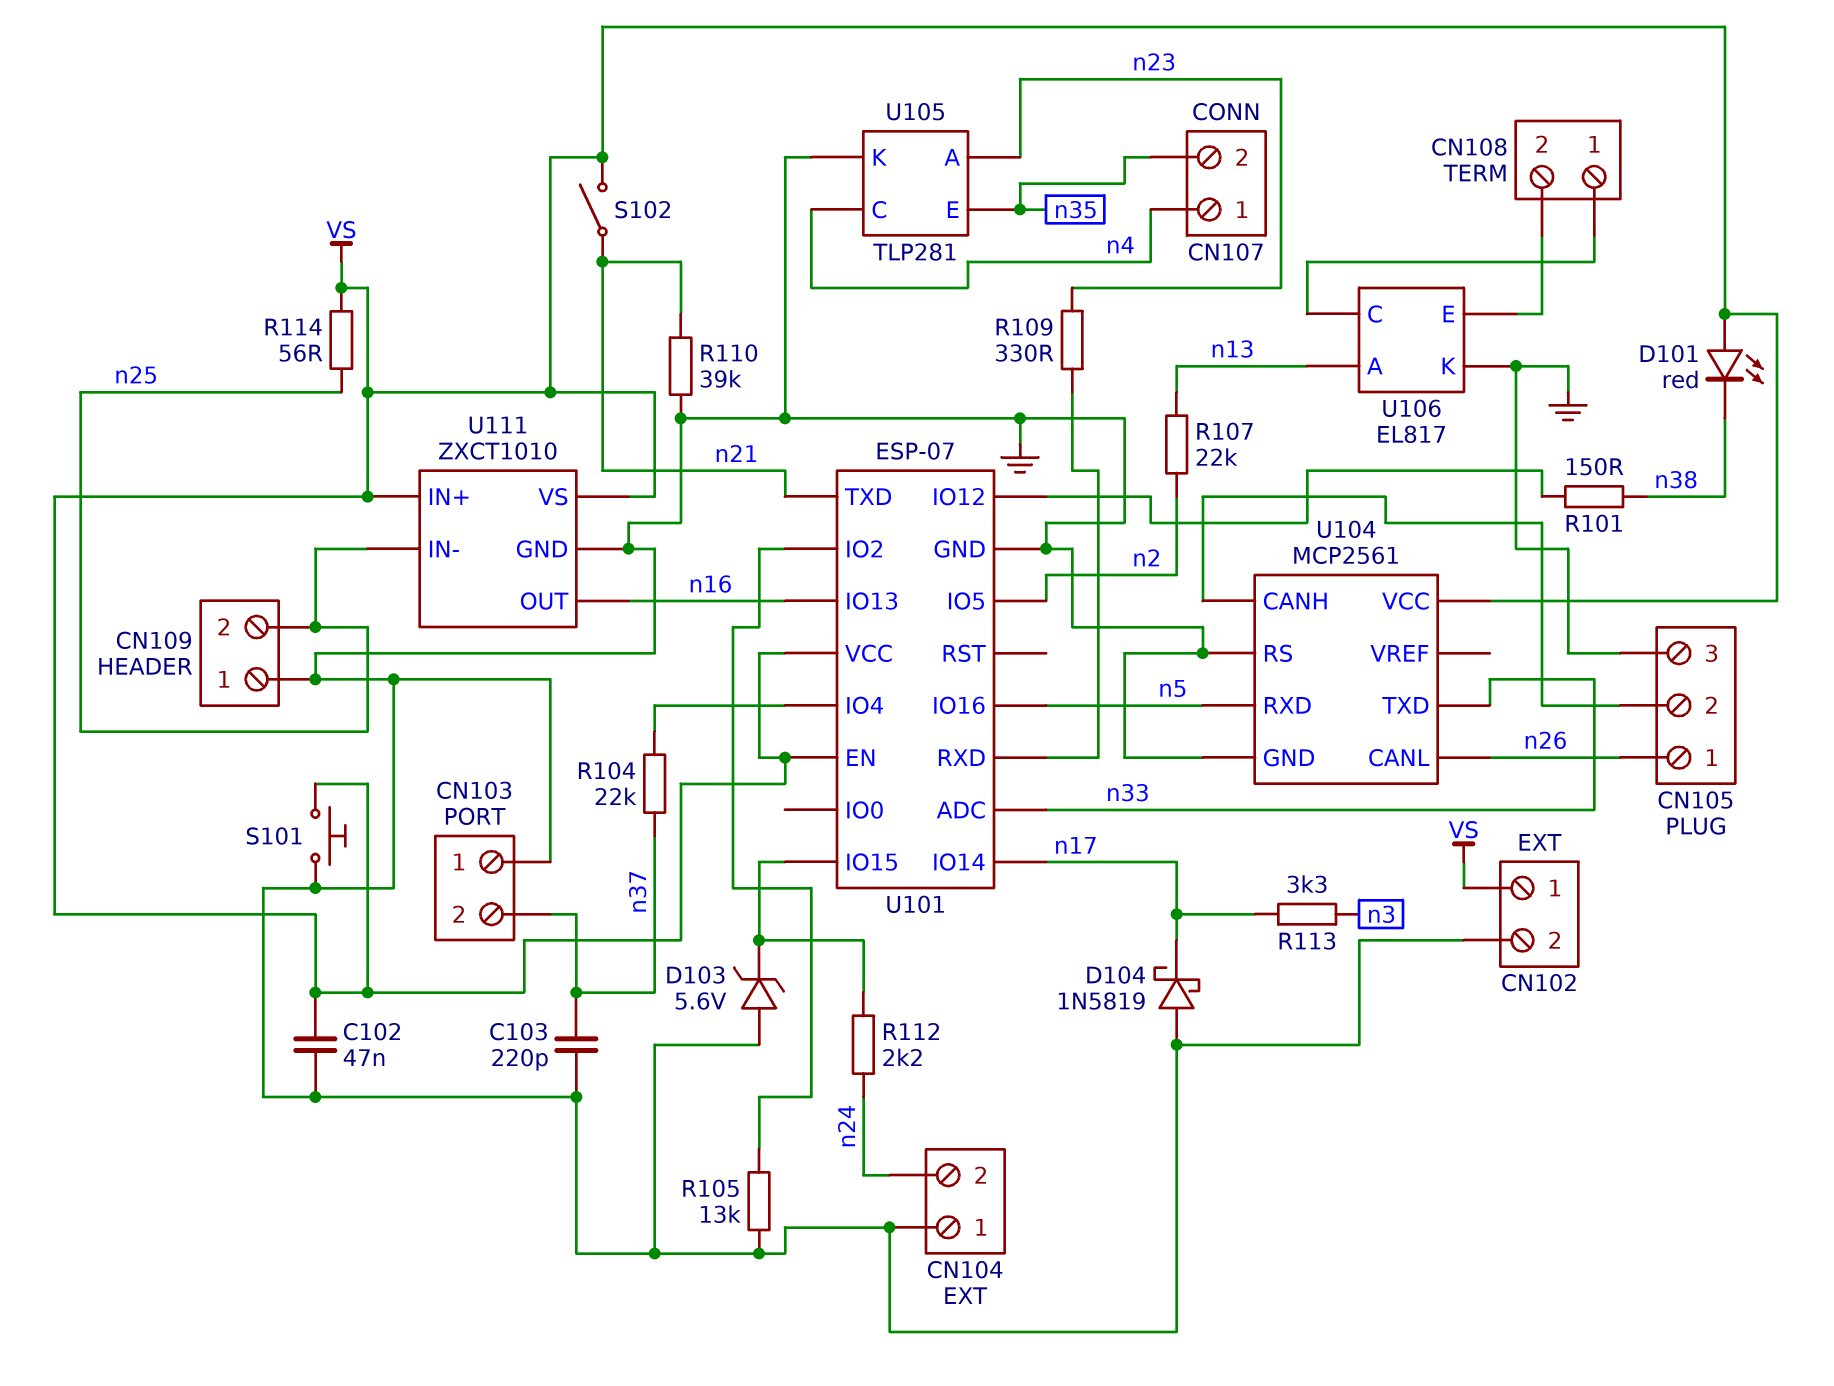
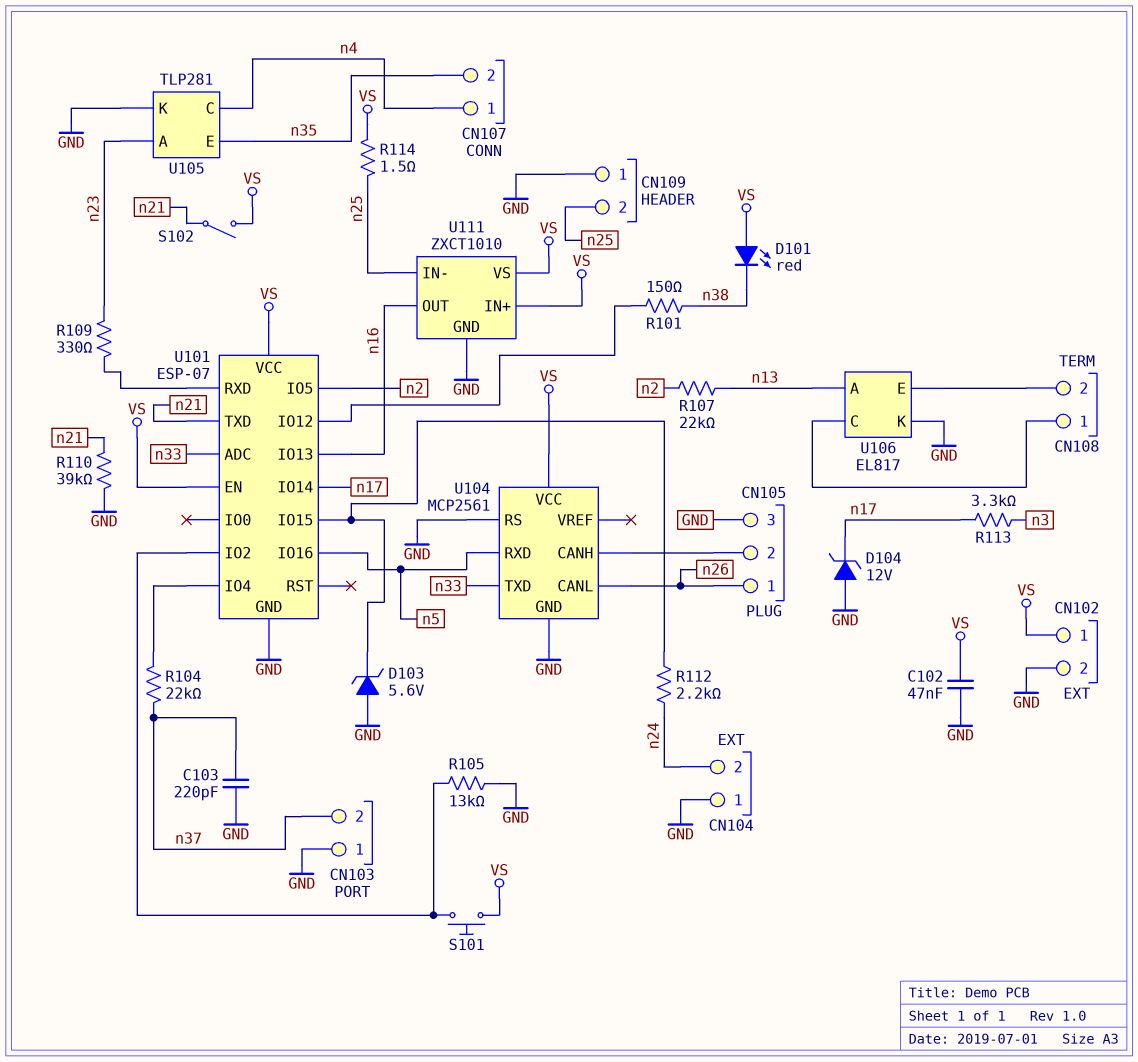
D104: schottky 1N5819 (A GND, K n17) -> zener 12V (A GND, K n17)
R114: 56 (VS, n25) -> 1.5 (VS, n25)
S101: button (GND, VS) -> button (U101/IO2, VS)

